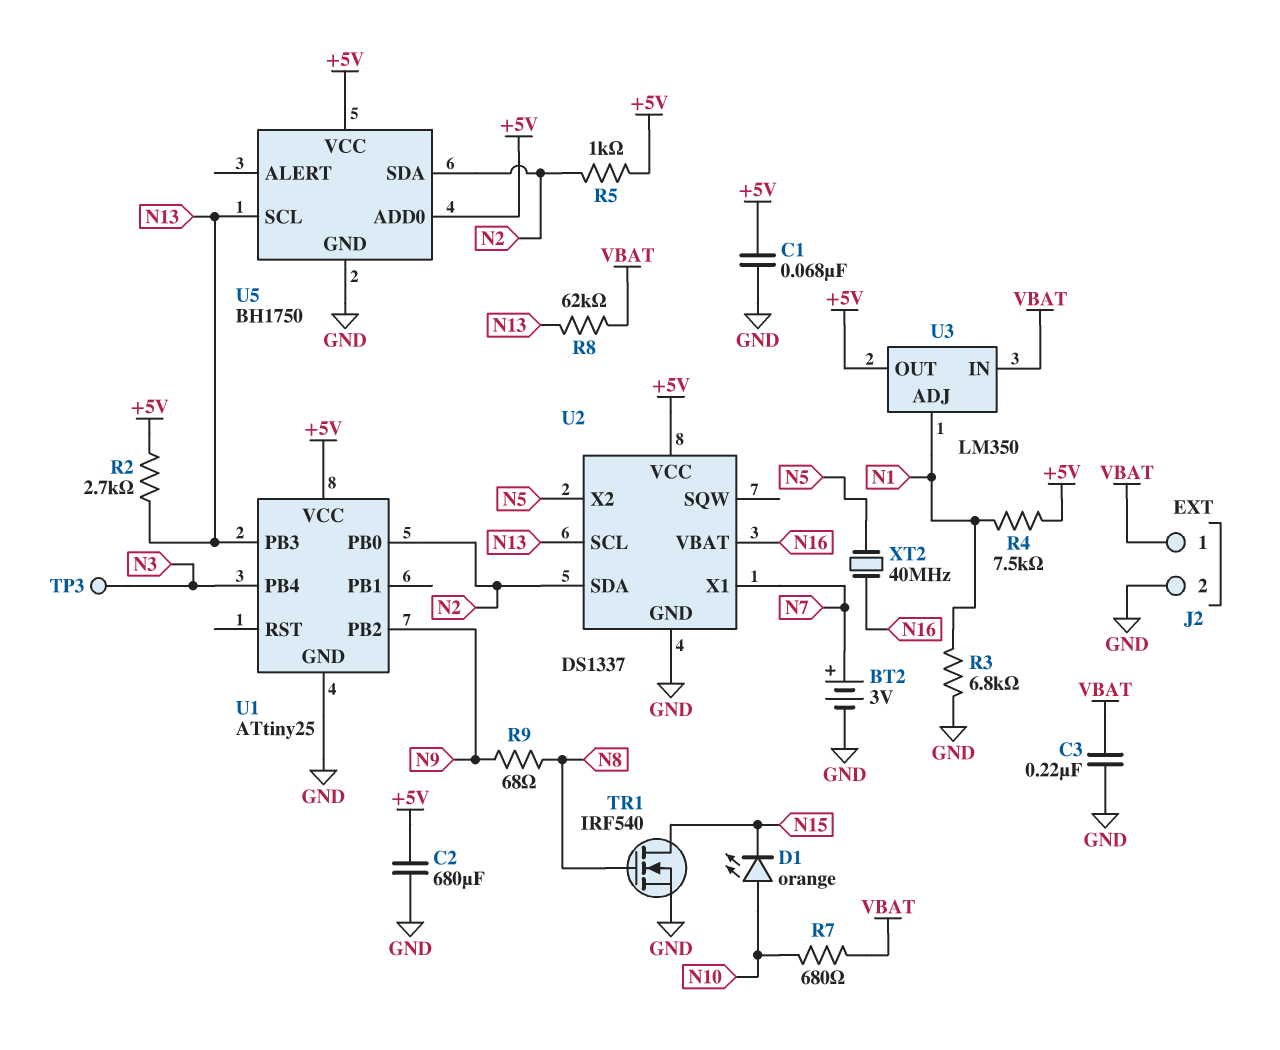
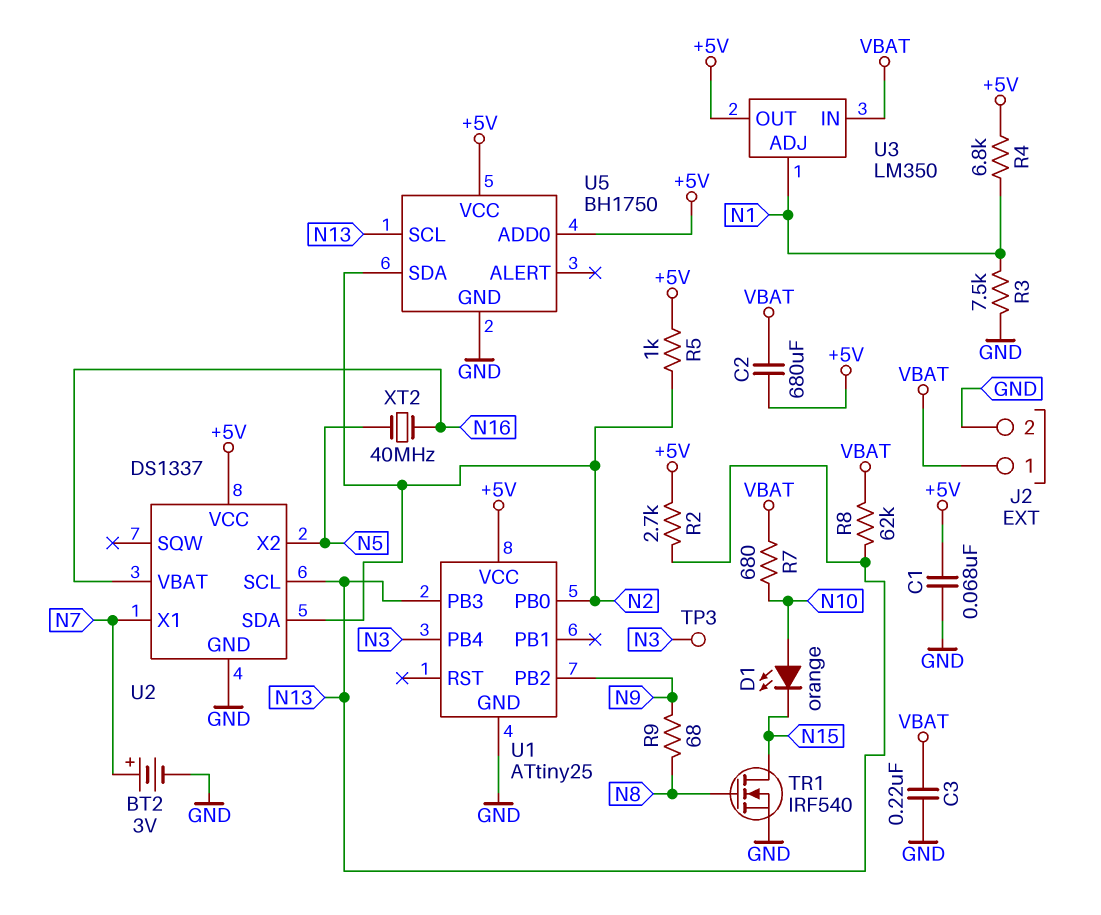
C2: 680uF (+5V, GND) -> 680uF (+5V, VBAT)
R3: 6.8k (GND, N1) -> 7.5k (GND, N1)
R4: 7.5k (+5V, N1) -> 6.8k (+5V, N1)

